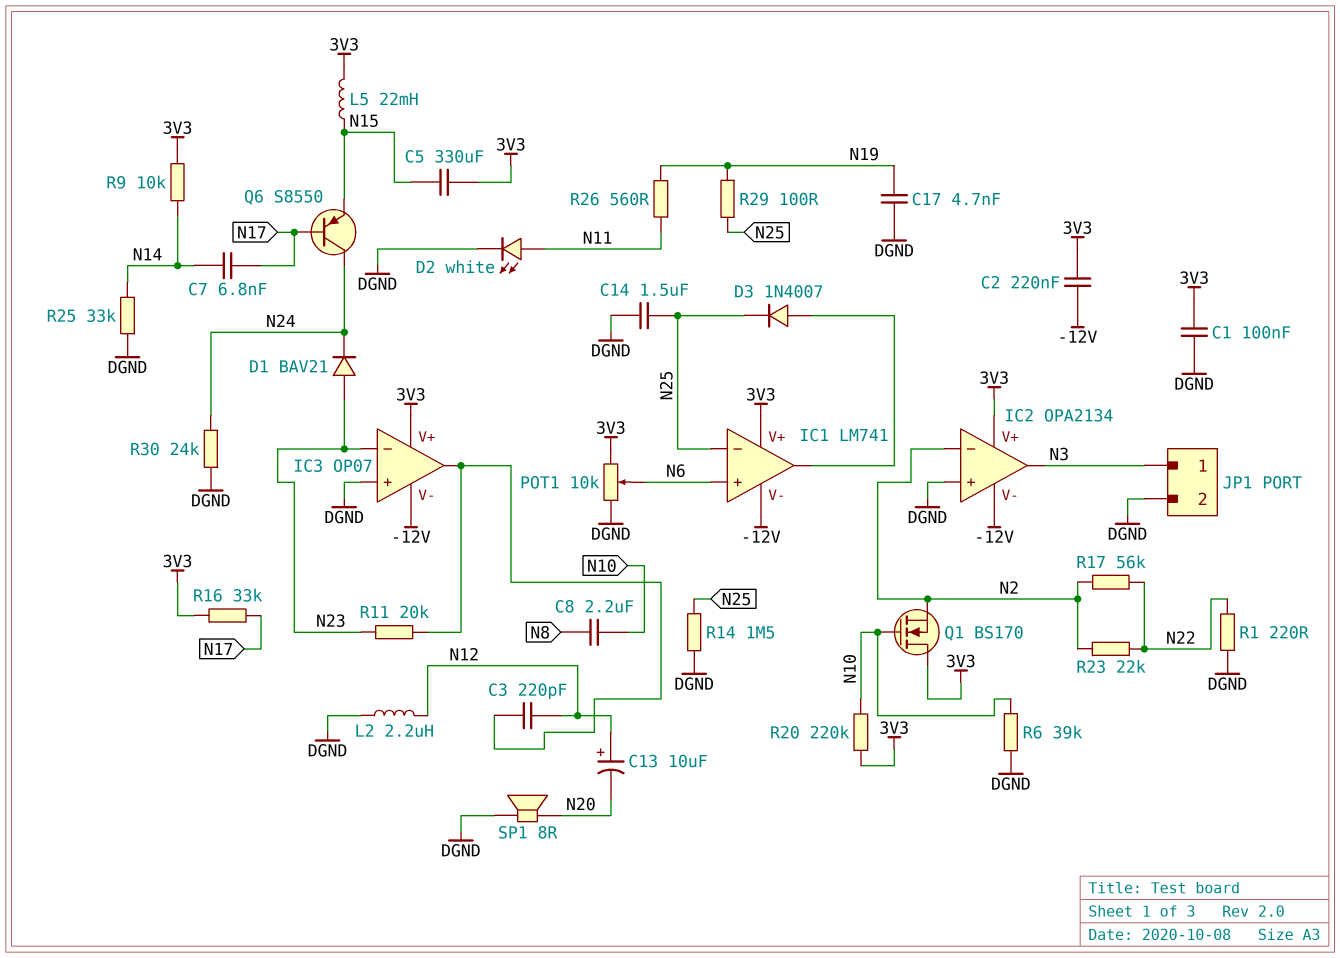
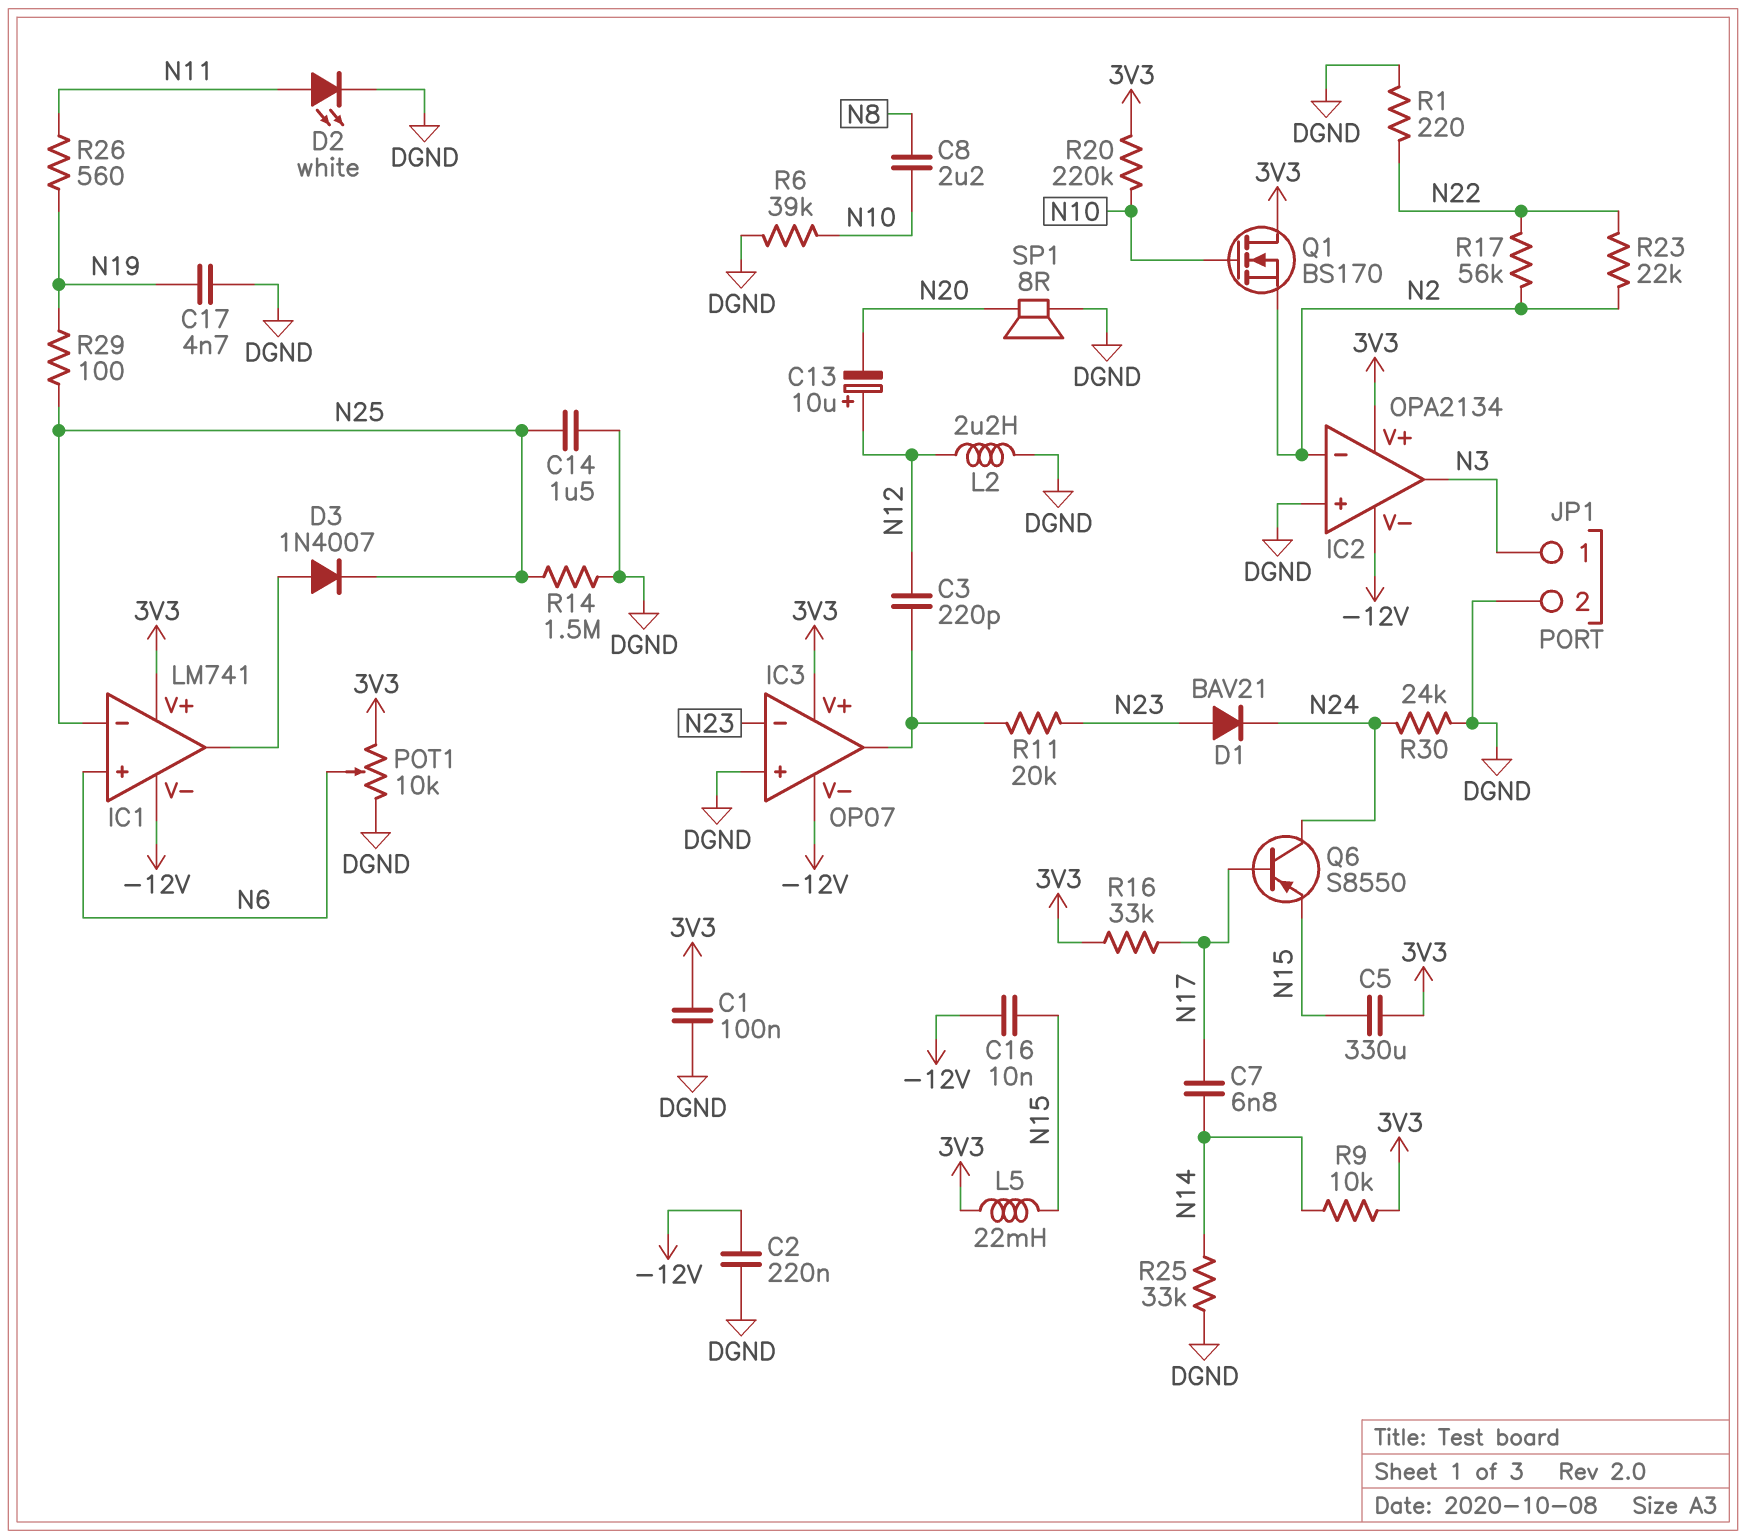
C2: 220nF (-12V, 3V3) -> 220nF (-12V, DGND)
C16: none -> 10nF (-12V, N15)

